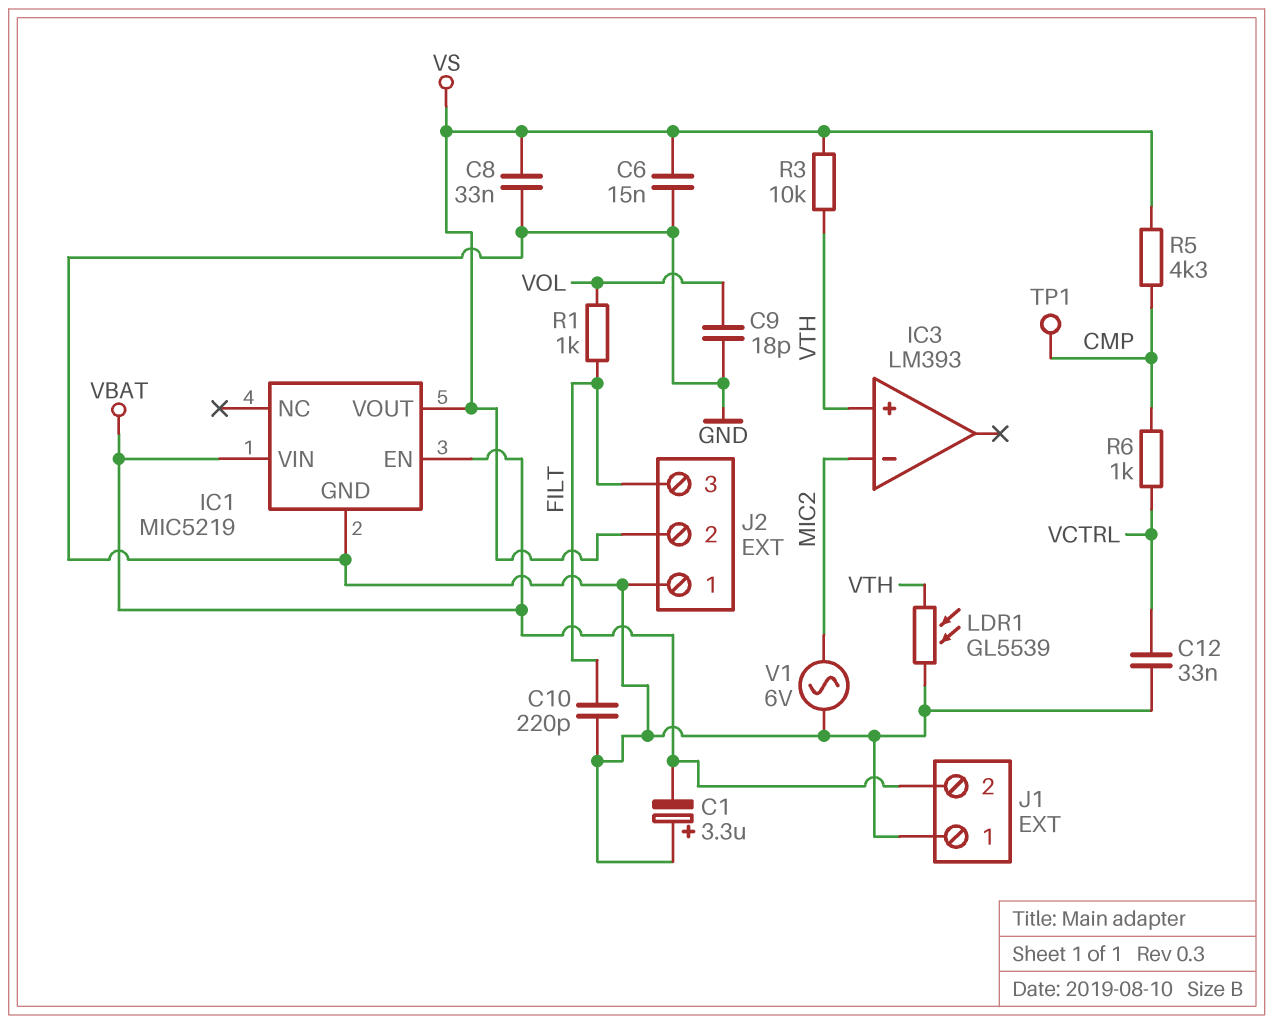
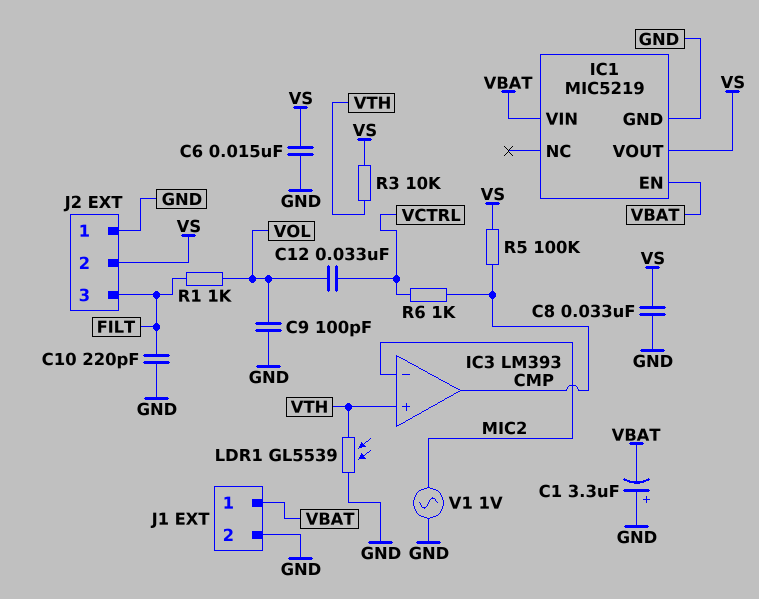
C9: 18pF (GND, VOL) -> 100pF (GND, VOL)
C12: 33nF (GND, VCTRL) -> 33nF (VCTRL, VOL)
IC3 pin out: none -> CMP
J1 pin 1: GND -> VBAT
J1 pin 2: VBAT -> GND
R5: 4.3k (CMP, VS) -> 100k (CMP, VS)
TP1: test point (CMP) -> none
V1: AC 6V (GND, MIC2) -> AC 1V (GND, MIC2)

